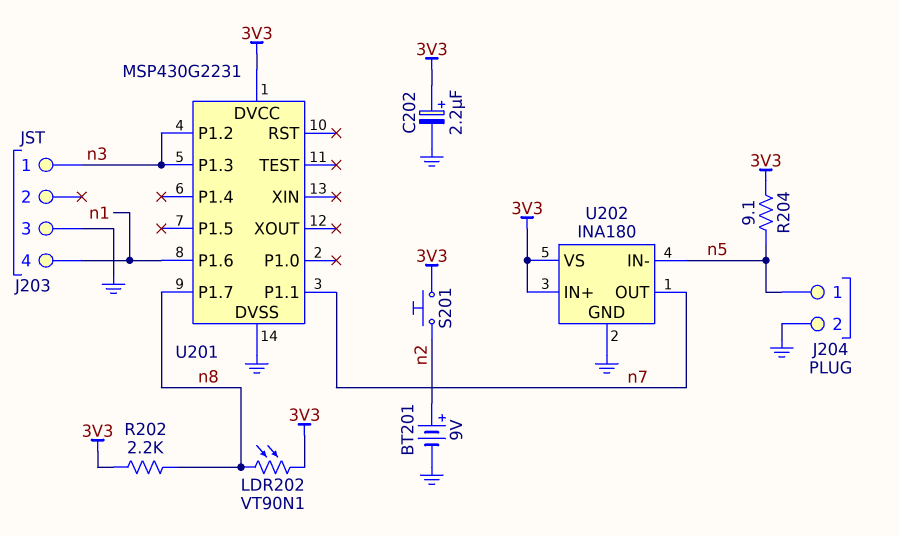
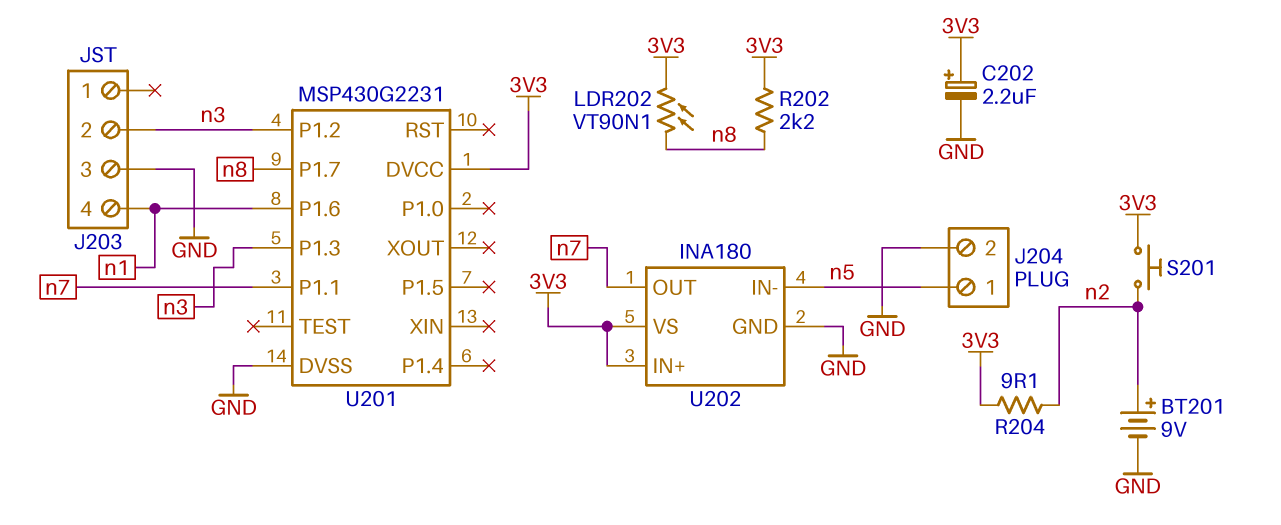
J203 pin 1: n3 -> none
J203 pin 2: none -> n3
R204: 9.1 (3V3, n5) -> 9.1 (3V3, n2)

